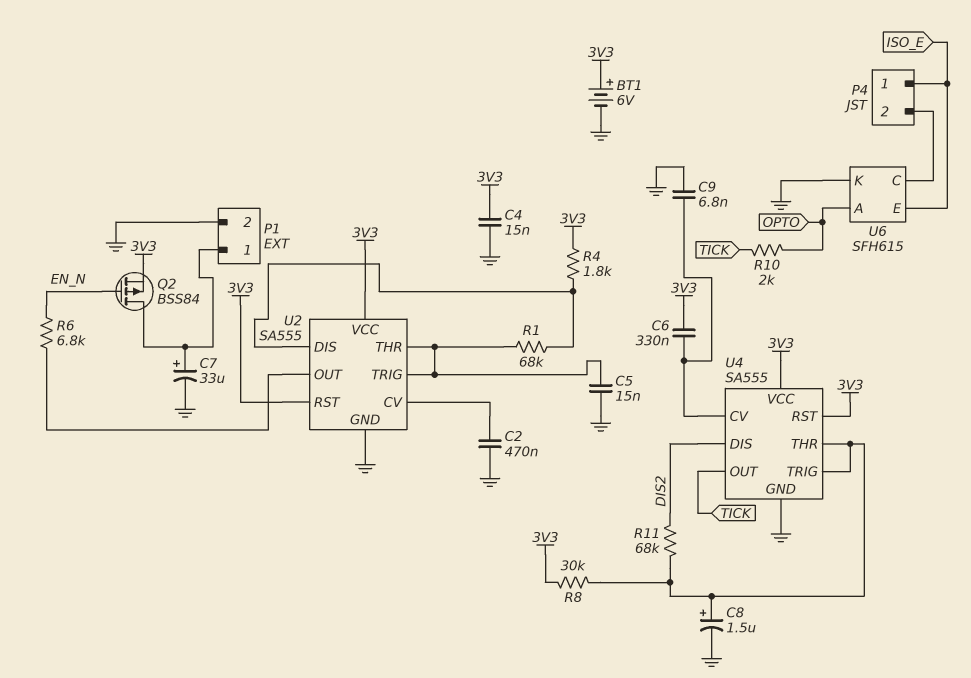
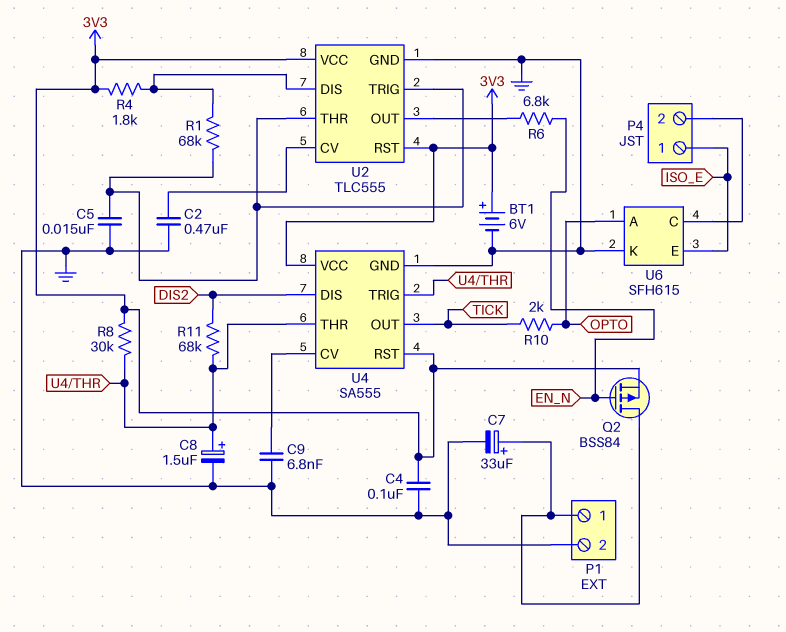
C4: 15nF (3V3, GND) -> 100nF (3V3, GND)
C6: 330nF (3V3, U4/CV) -> none
U2: SA555 -> TLC555

